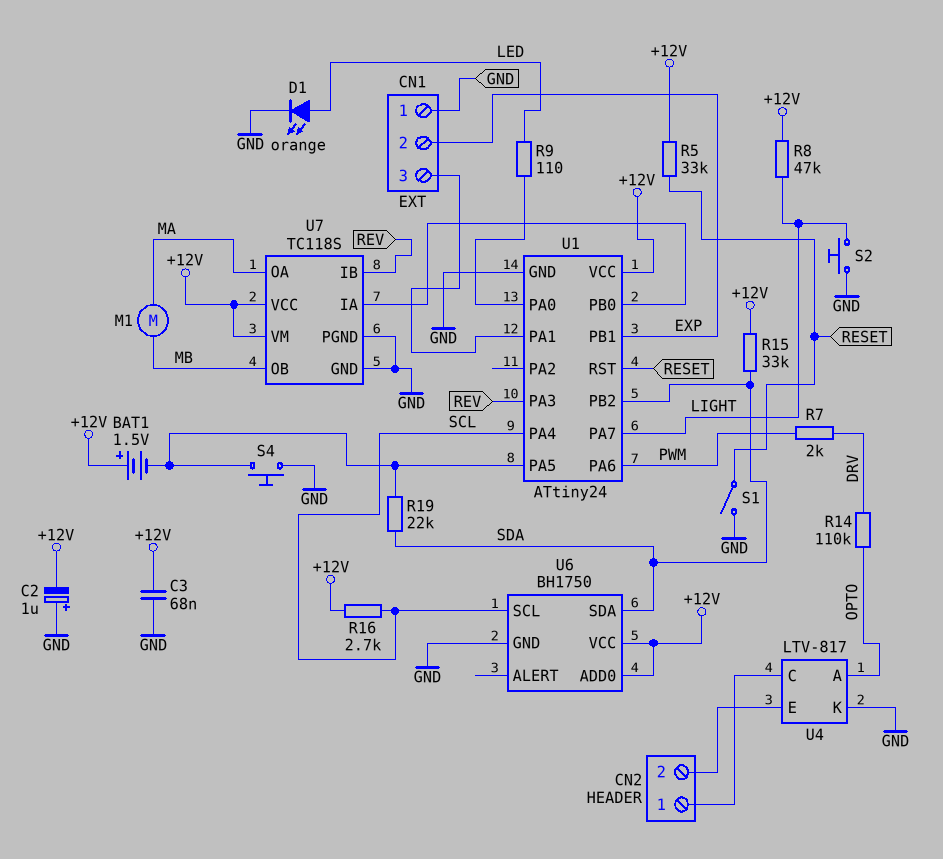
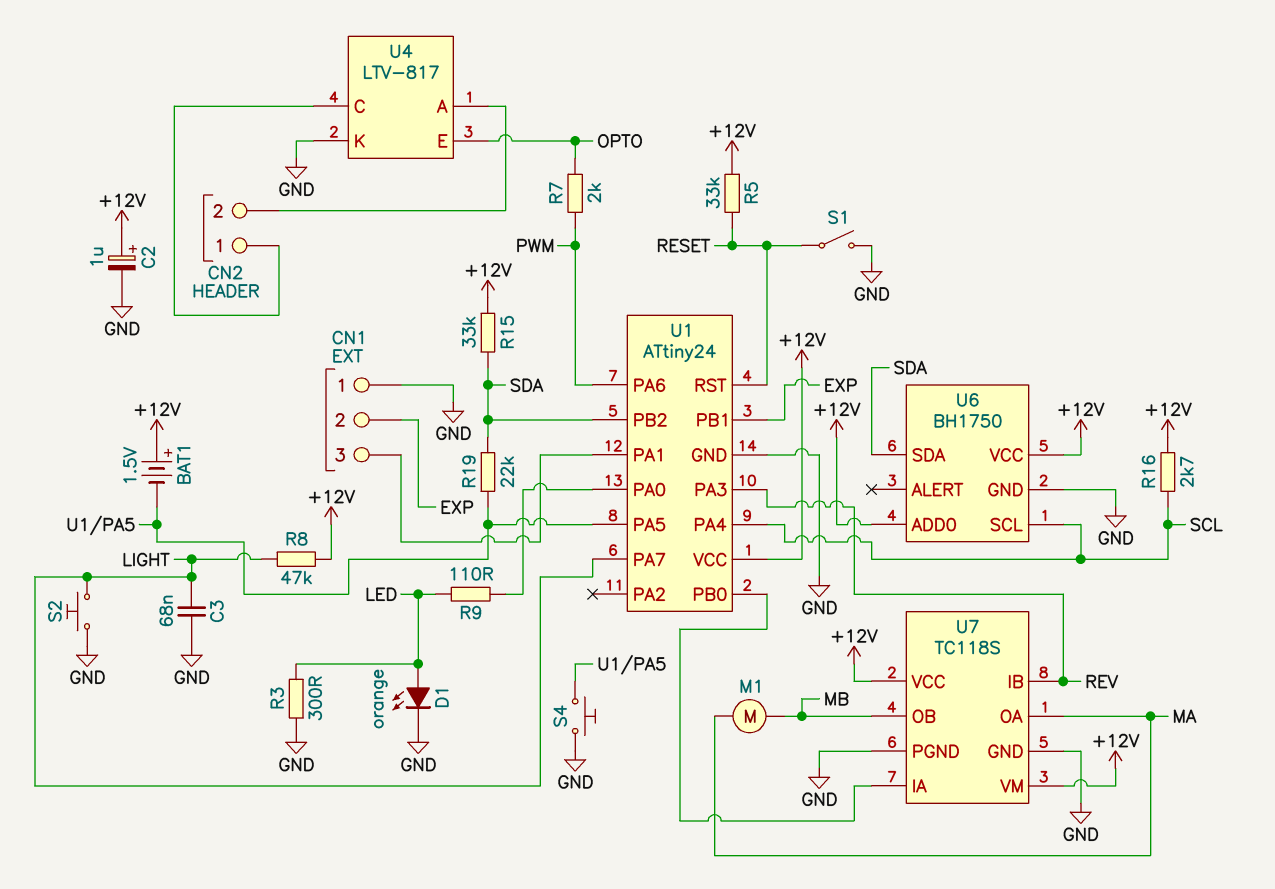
C2: 1uF (plus GND, minus +12V) -> 1uF (plus +12V, minus GND)
C3: 68nF (+12V, GND) -> 68nF (GND, LIGHT)
R3: none -> 300 (GND, LED)
R7: 2k (DRV, PWM) -> 2k (OPTO, PWM)
R14: 110k (DRV, OPTO) -> none
U4 pin A: OPTO -> CN2/2
U4 pin E: CN2/2 -> OPTO

